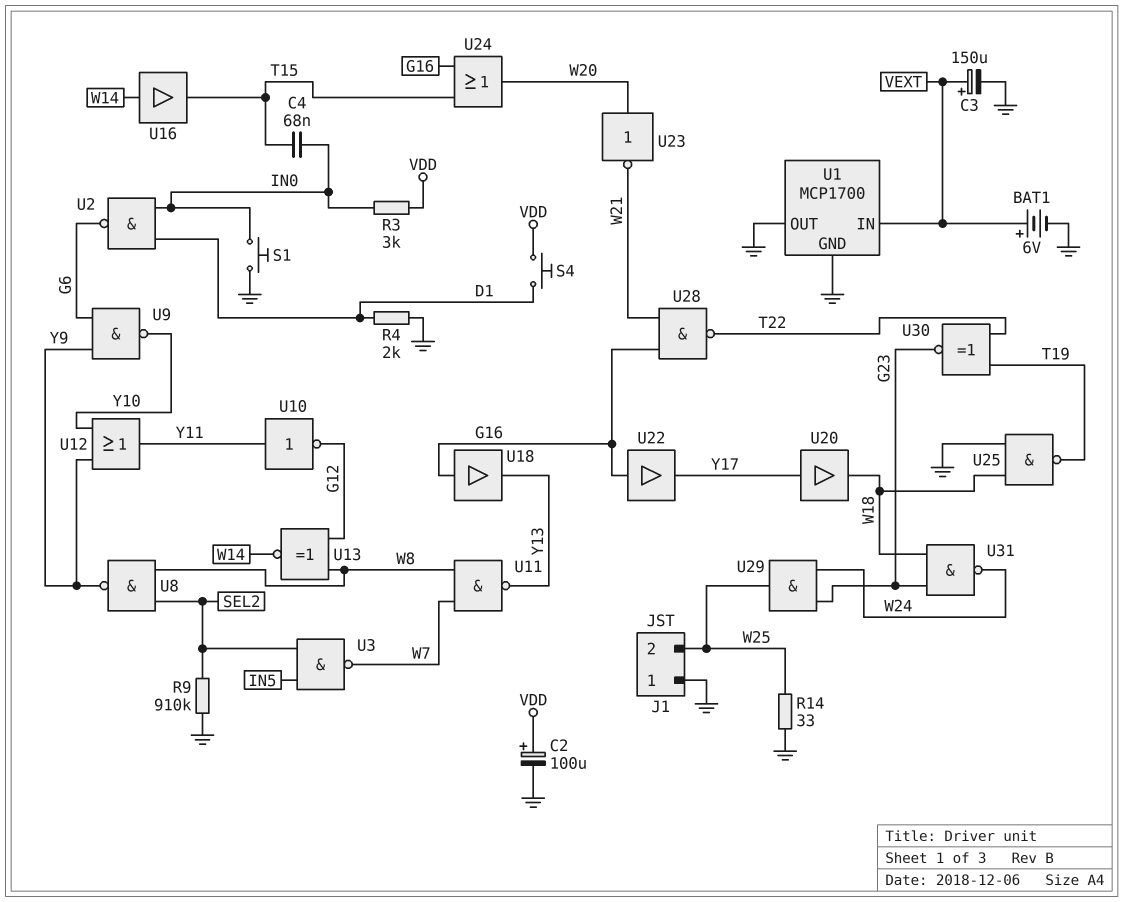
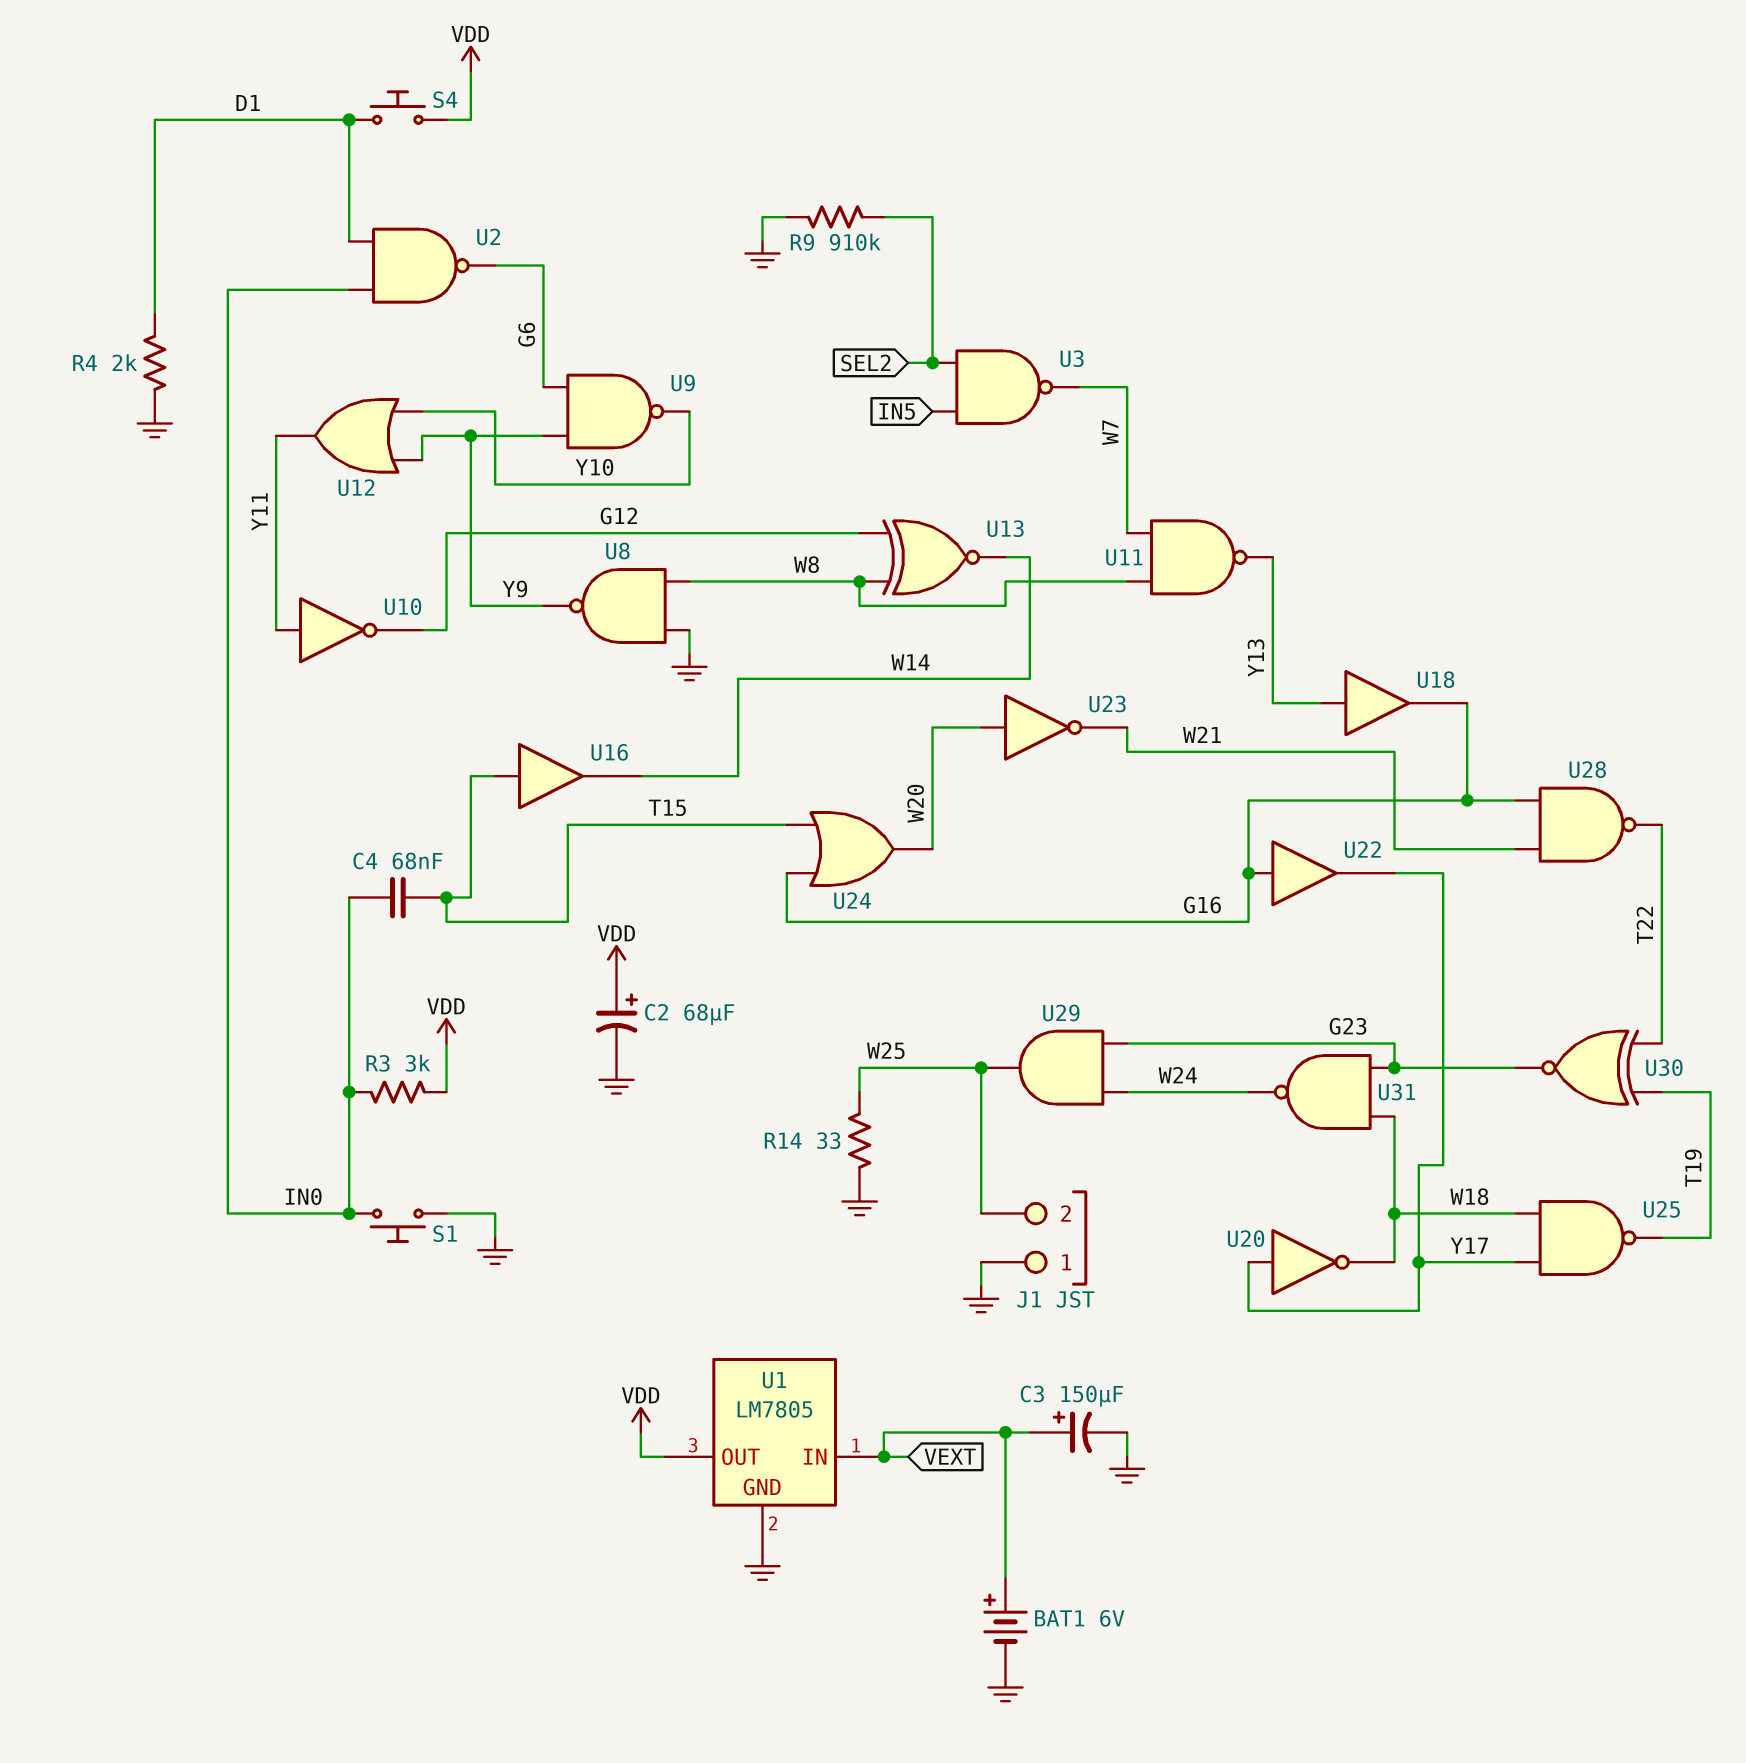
C2: 100uF (plus VDD, minus GND) -> 68uF (plus VDD, minus GND)
U1: MCP1700 -> LM7805
U1 pin OUT: GND -> VDD
U8: NAND (in SEL2, in W8, out Y9) -> NAND (in GND, in W8, out Y9)
U16: buffer (in W14, out T15) -> buffer (in T15, out W14)
U18: buffer (in G16, out Y13) -> buffer (in Y13, out G16)
U20: buffer (in Y17, out W18) -> NOT (in Y17, out W18)
U25: NAND (in GND, in W18, out T19) -> NAND (in W18, in Y17, out T19)

